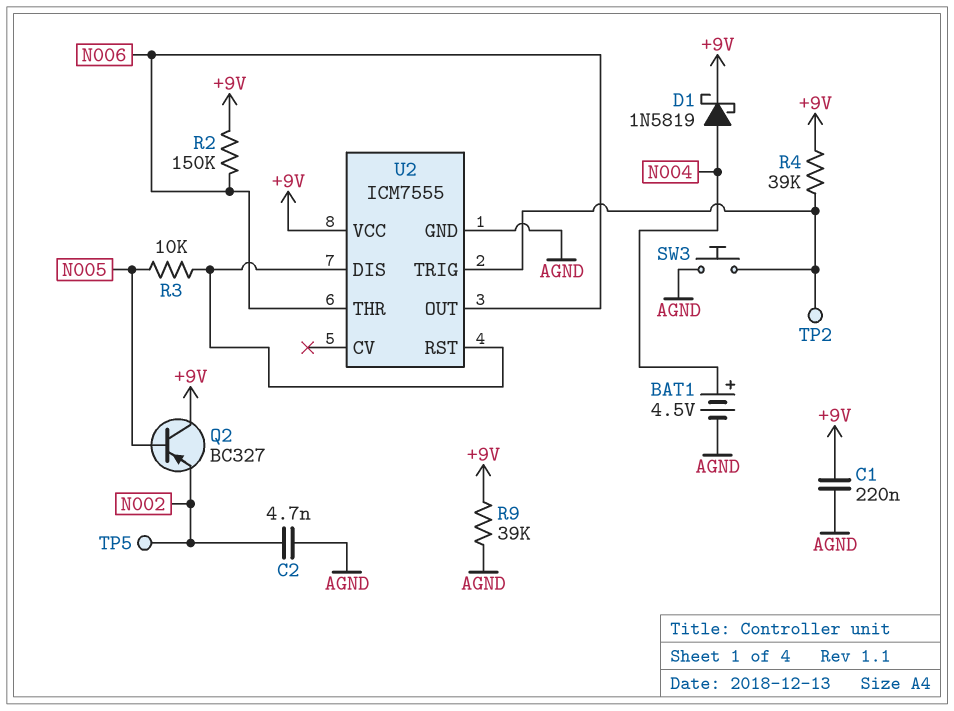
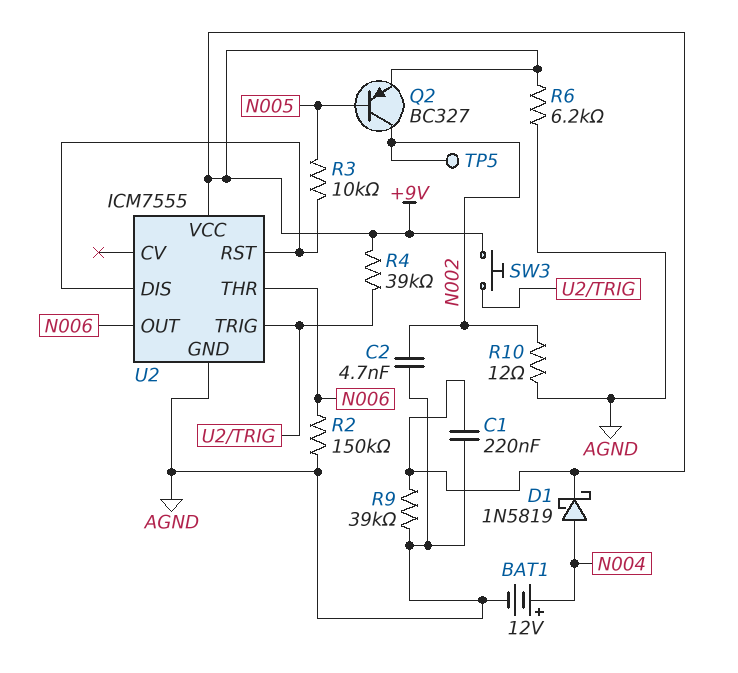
BAT1: 4.5V (plus N004, minus AGND) -> 12V (plus N004, minus AGND)
Q2: PNP BC327 (B N005, C +9V, E N002) -> PNP BC327 (B N005, C N002, E +9V)
R2: 150k (+9V, N006) -> 150k (AGND, N006)
R6: none -> 6.2k (+9V, AGND)
R10: none -> 12 (AGND, N002)
SW3: button (AGND, U2/TRIG) -> button (+9V, U2/TRIG)
TP2: test point (U2/TRIG) -> none

